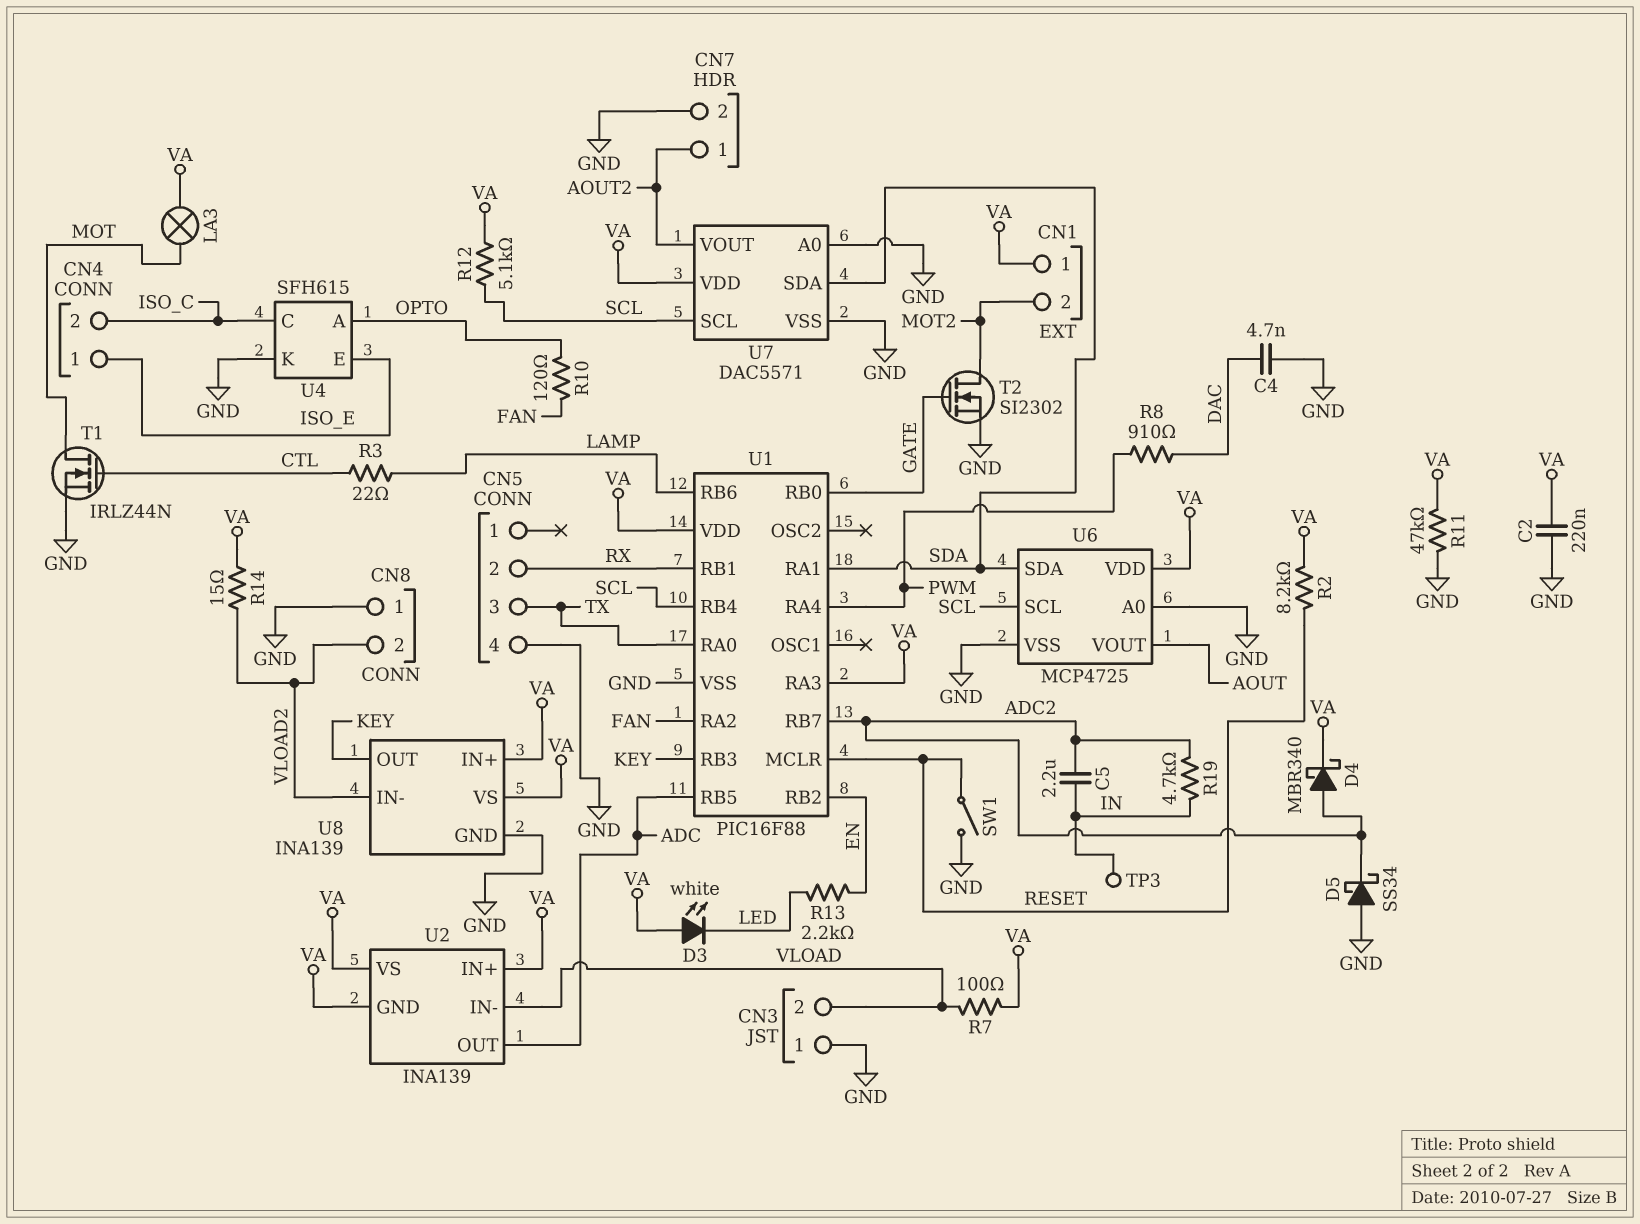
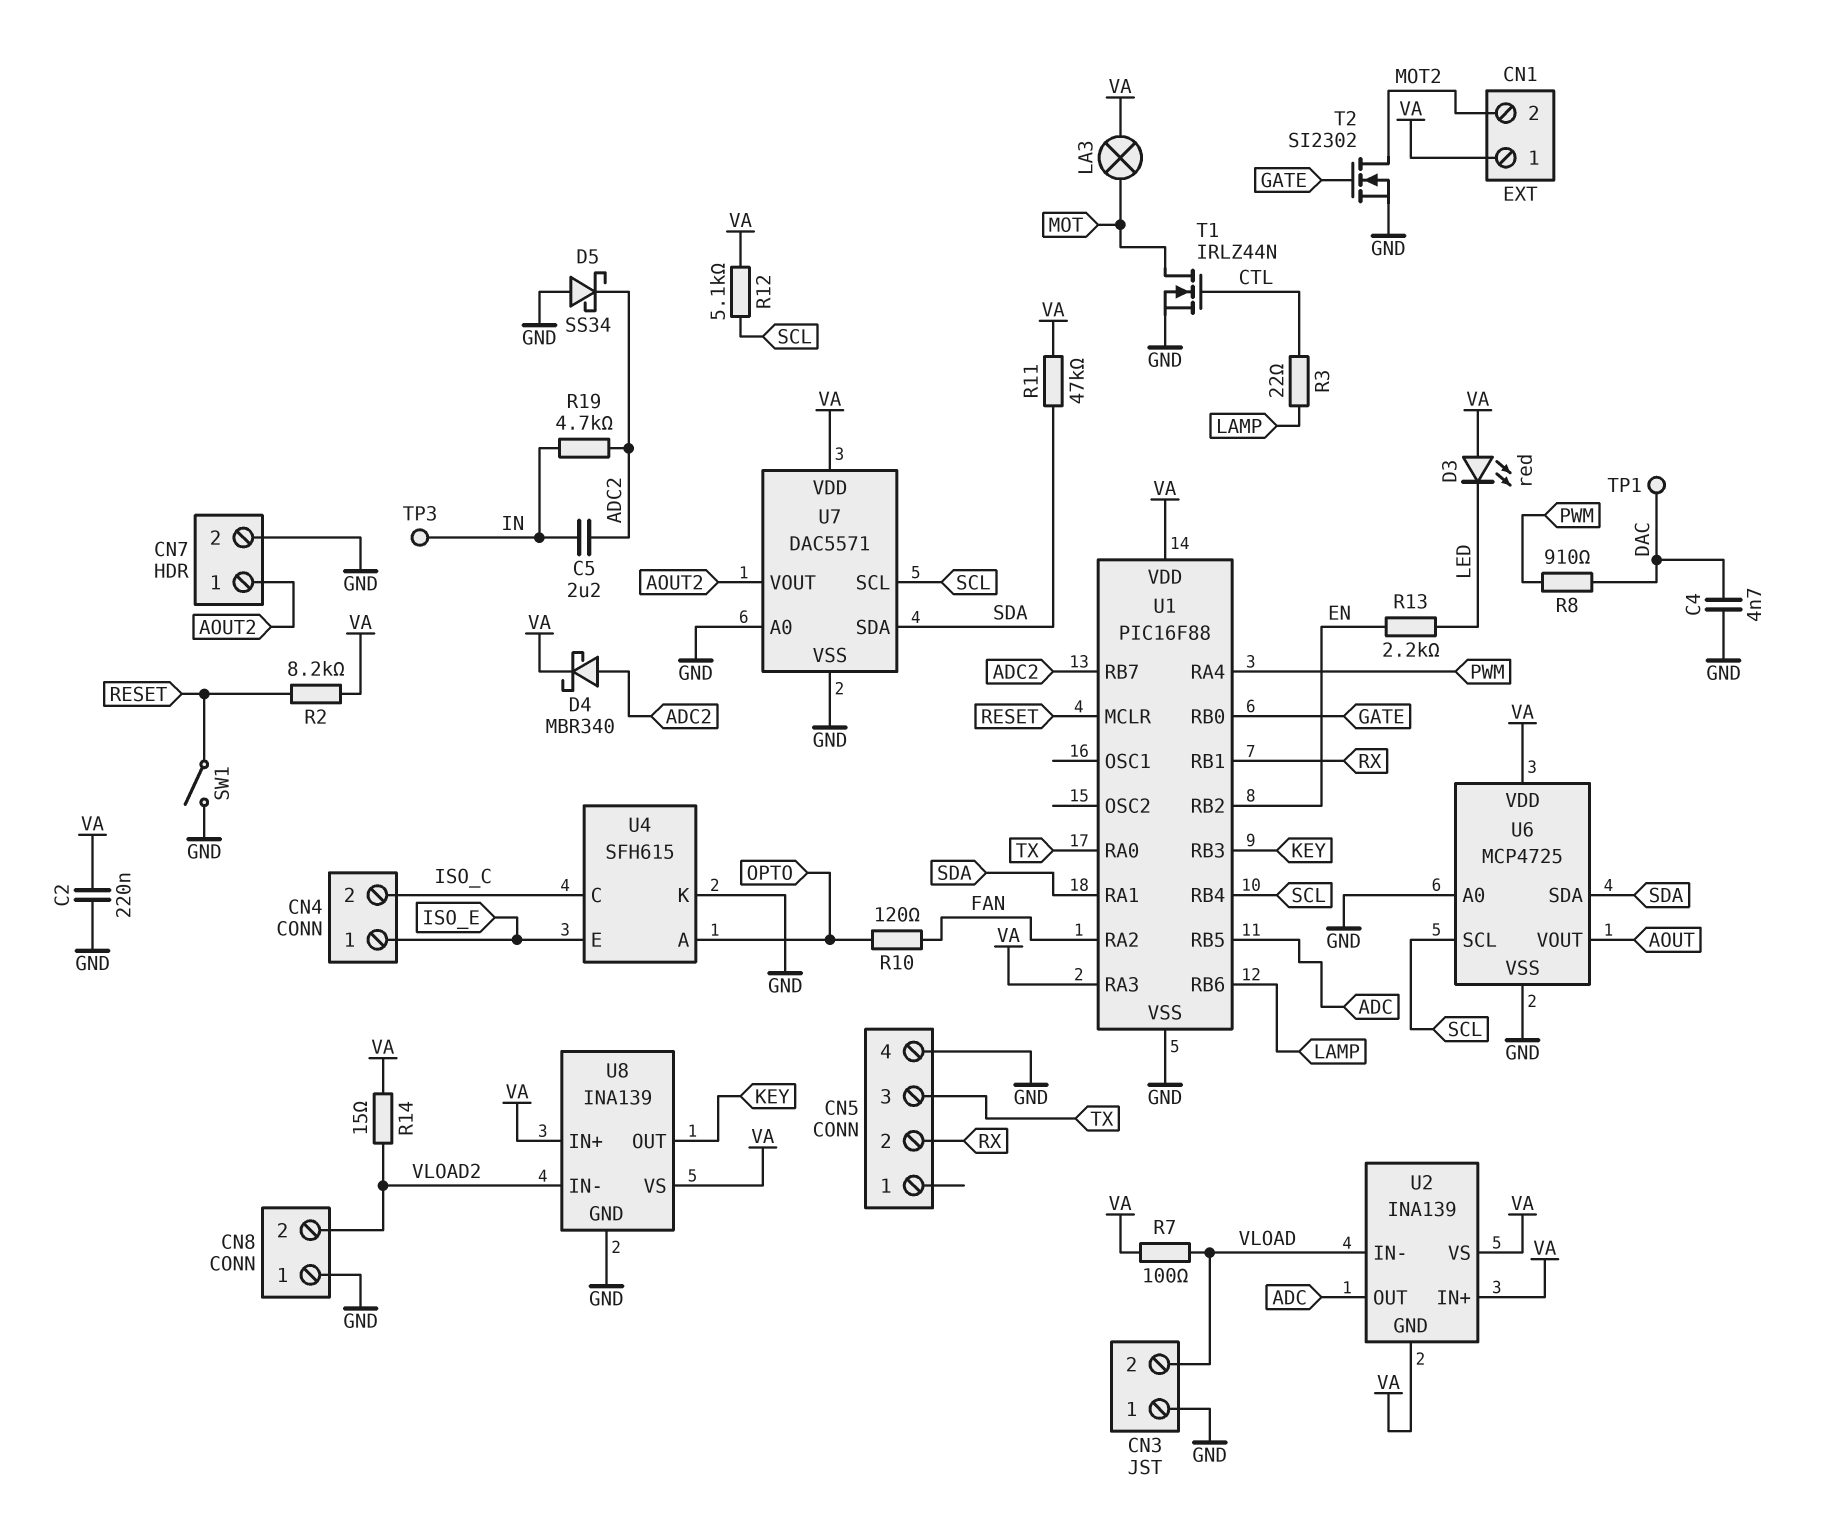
D3: LED white (A VA, K LED) -> LED red (A VA, K LED)
R11: 47k (GND, VA) -> 47k (SDA, VA)
TP1: none -> test point (DAC)

